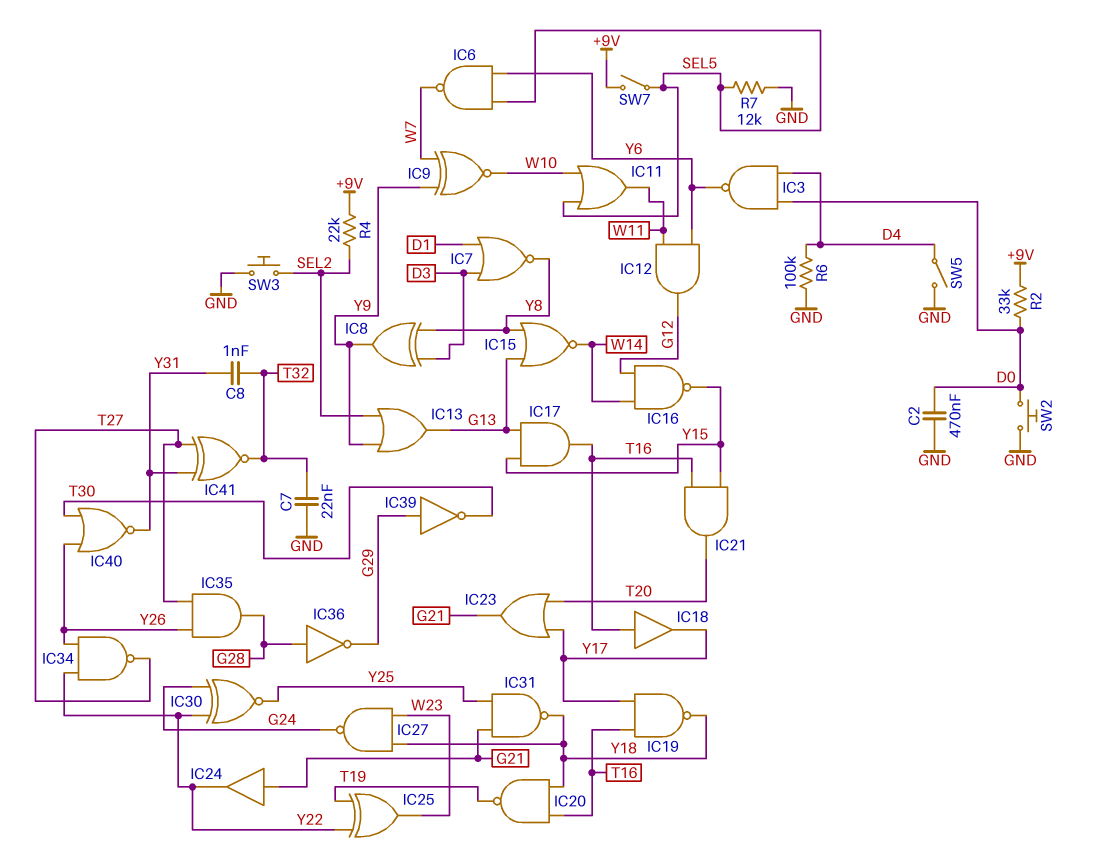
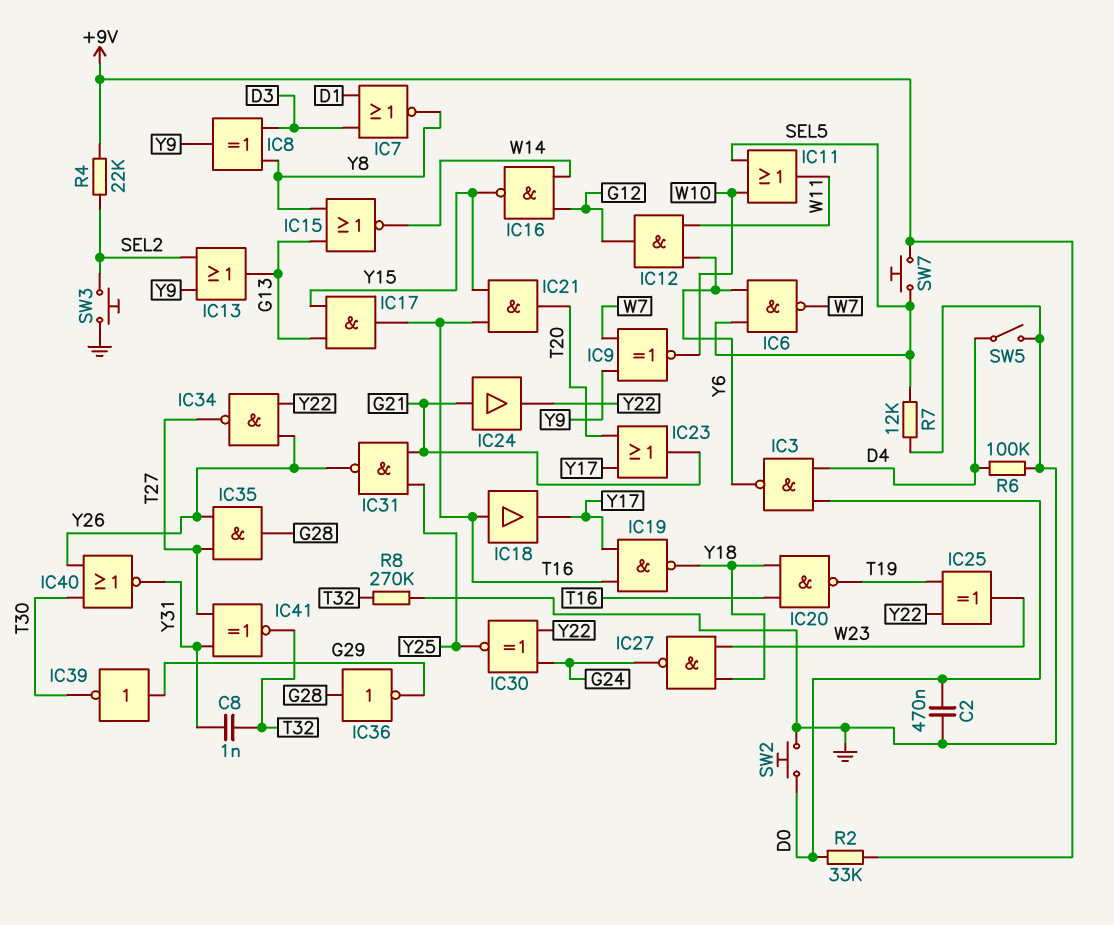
C7: 22nF (GND, T32) -> none
IC31: NAND (in G21, in Y25, out Y18) -> NAND (in G21, in Y25, out Y26)
R8: none -> 270k (GND, T32)
SW7: switch (+9V, SEL5) -> button (+9V, SEL5)

